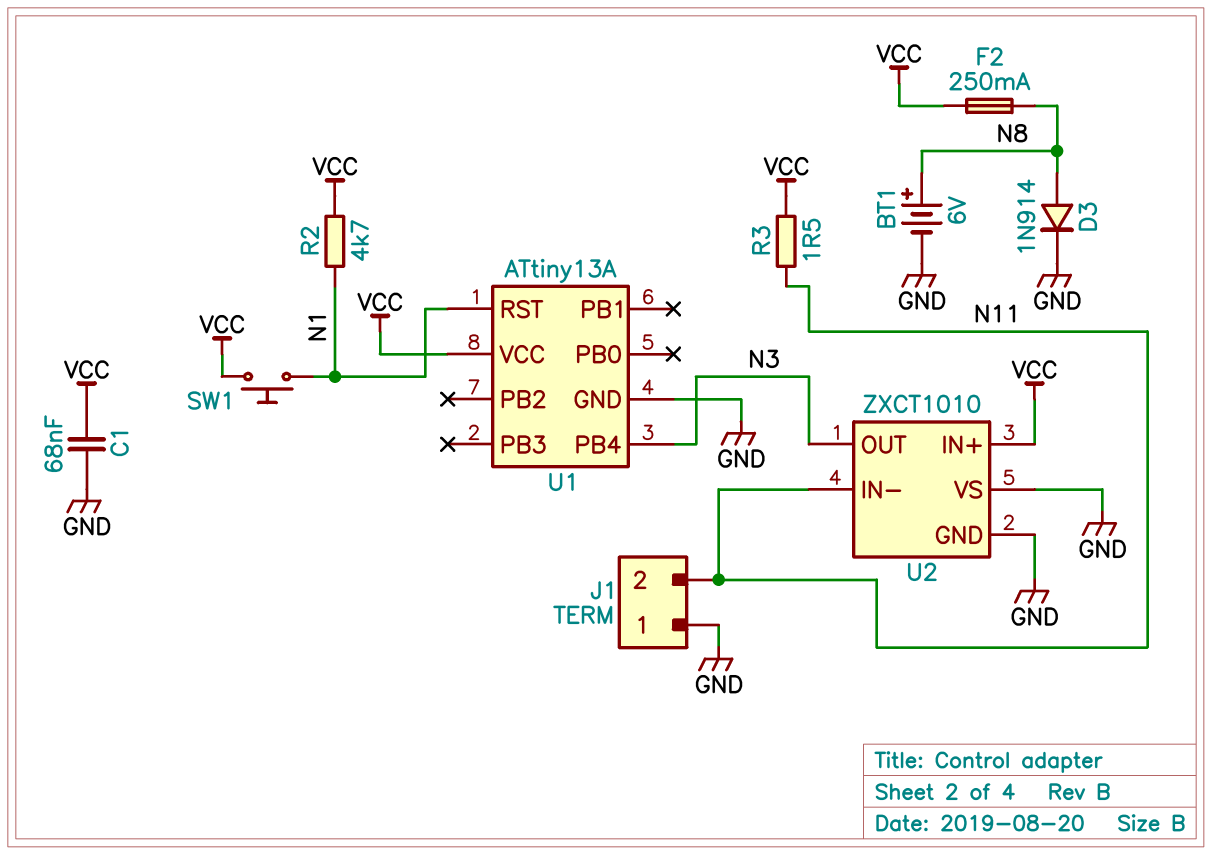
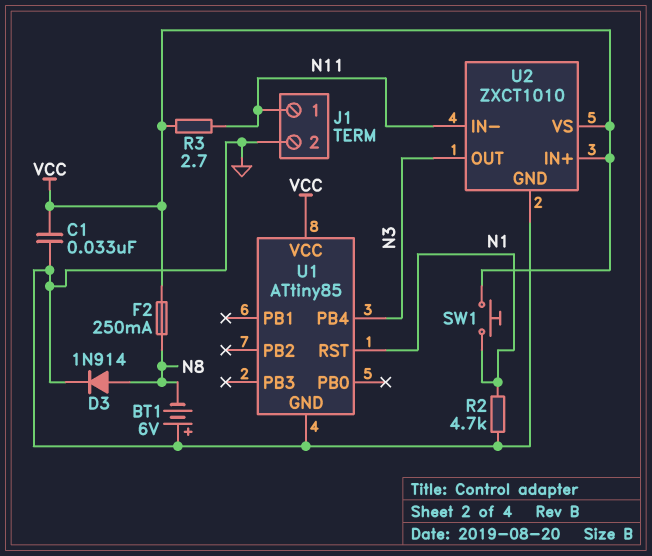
BT1: 6V (plus N8, minus GND) -> 6V (plus GND, minus N8)
C1: 68nF (GND, VCC) -> 33nF (GND, VCC)
J1 pin 1: GND -> N11
J1 pin 2: N11 -> GND
R2: 4.7k (N1, VCC) -> 4.7k (GND, N1)
R3: 1.5 (N11, VCC) -> 2.7 (N11, VCC)
U1: ATtiny13A -> ATtiny85
U2 pin VS: GND -> VCC

